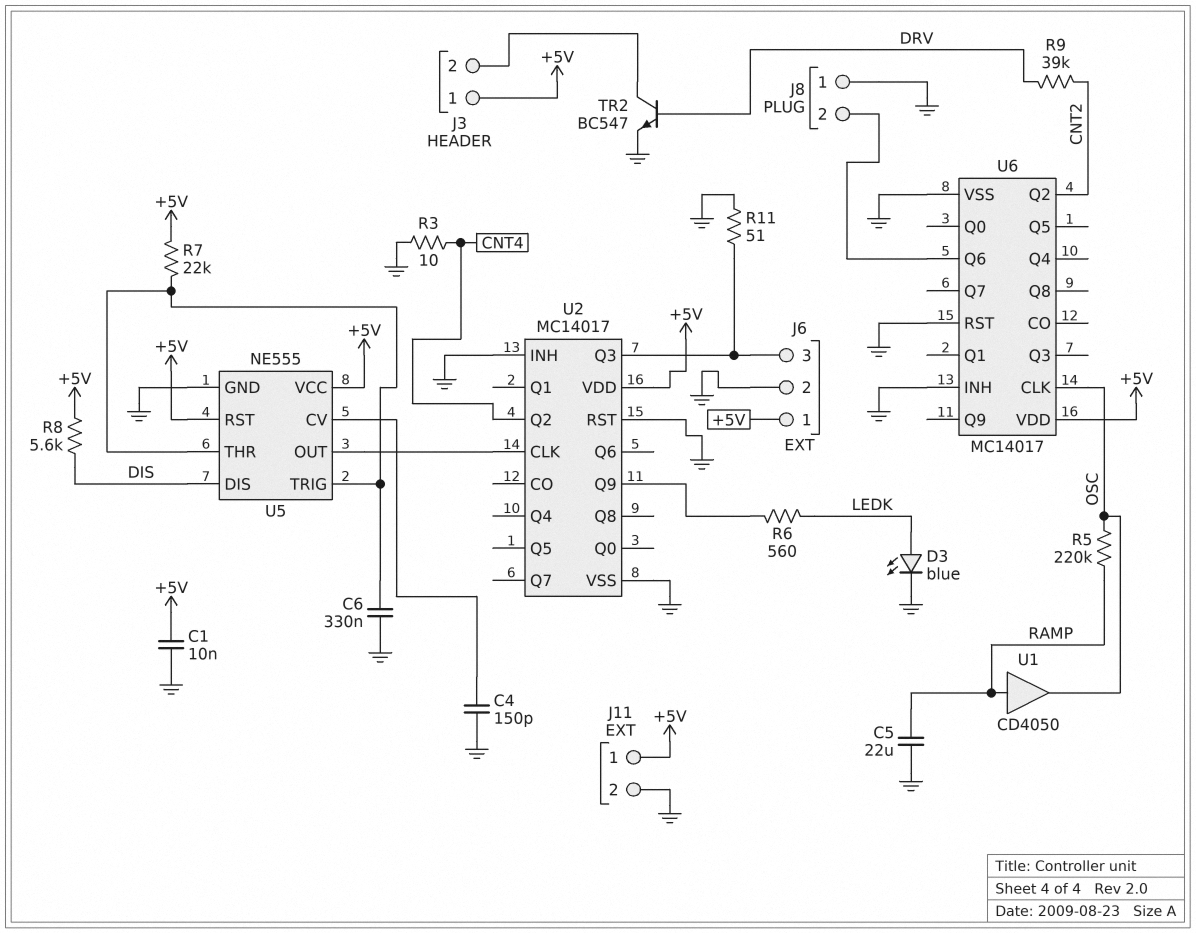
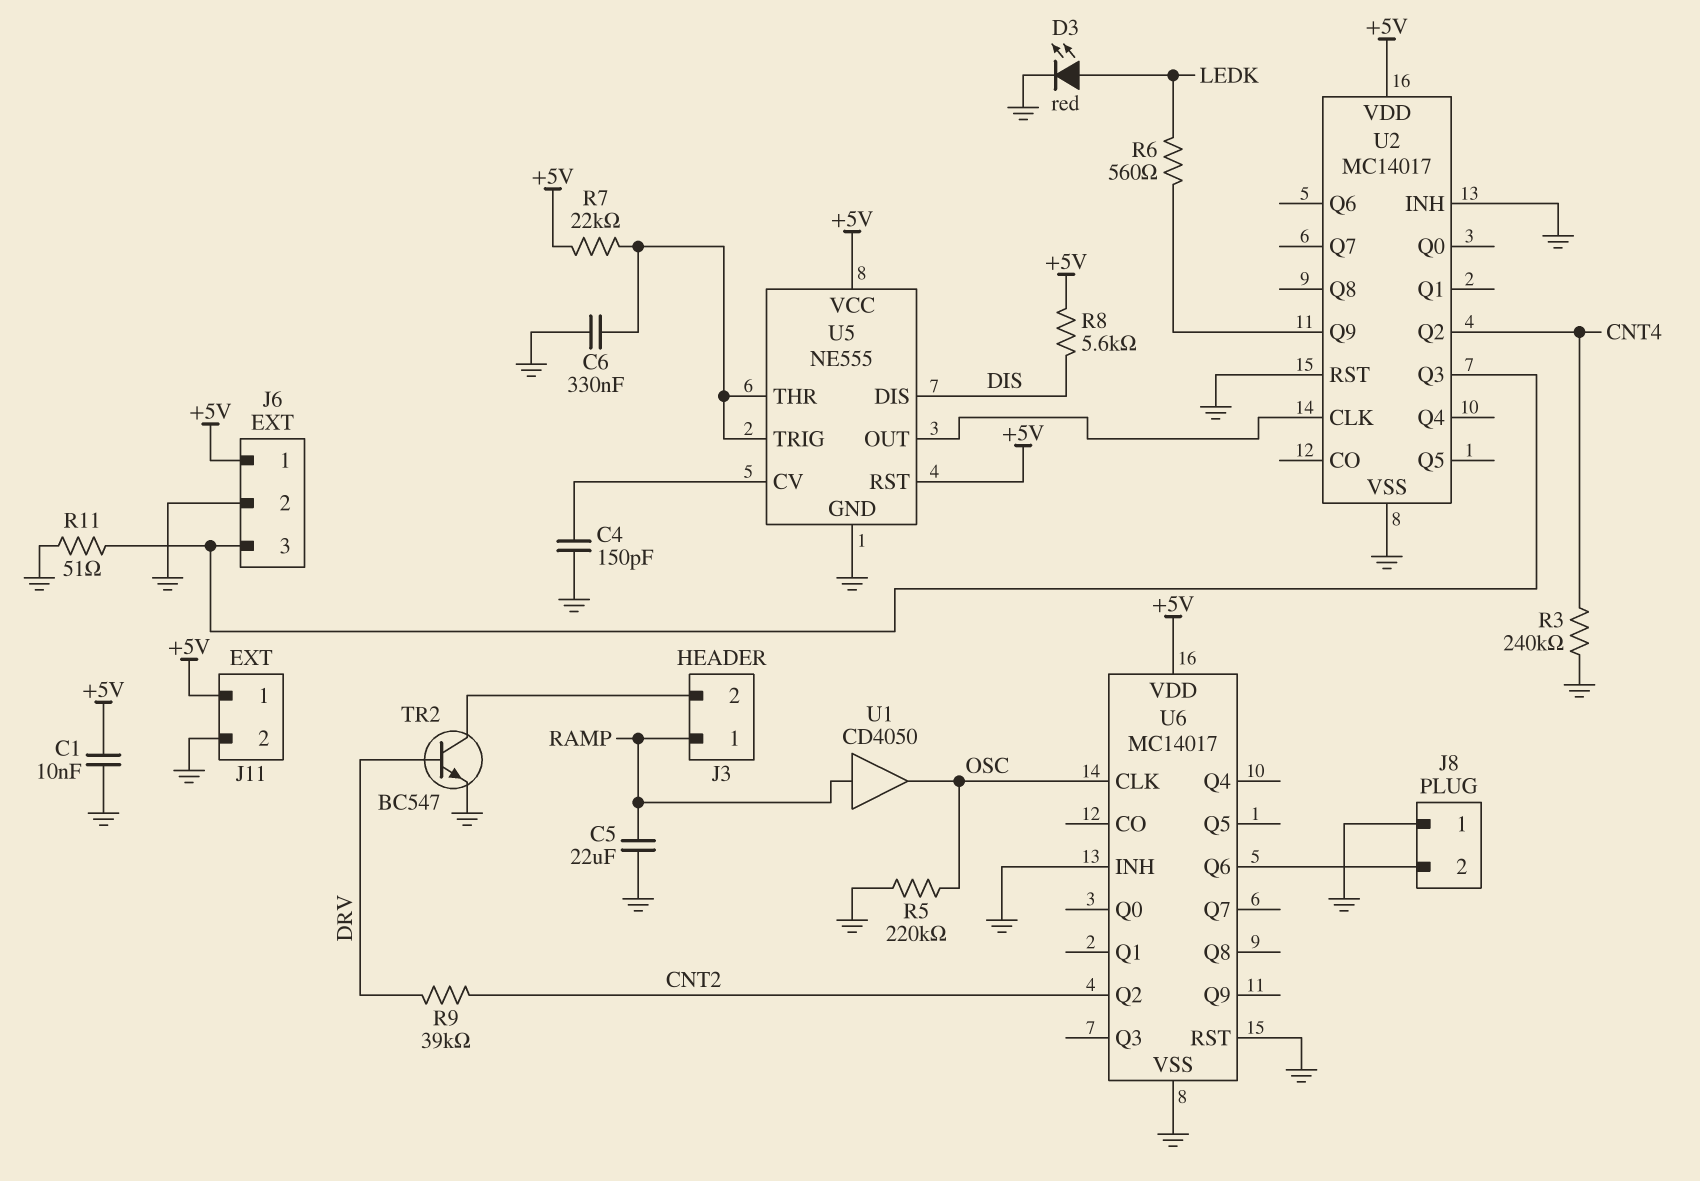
D3: LED blue (A LEDK, K GND) -> LED red (A LEDK, K GND)
J3 pin 1: +5V -> RAMP
R3: 10 (CNT4, GND) -> 240k (CNT4, GND)
R5: 220k (OSC, RAMP) -> 220k (GND, OSC)

